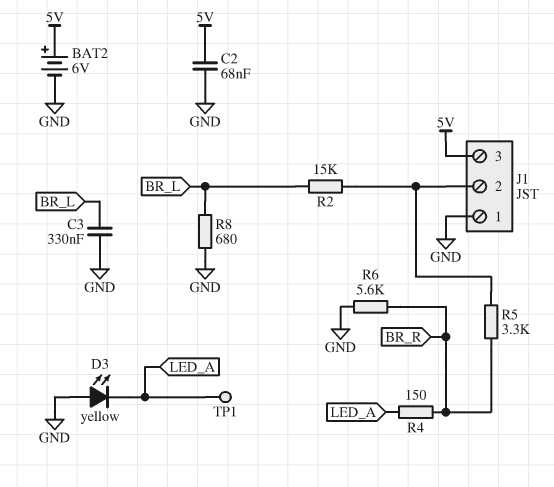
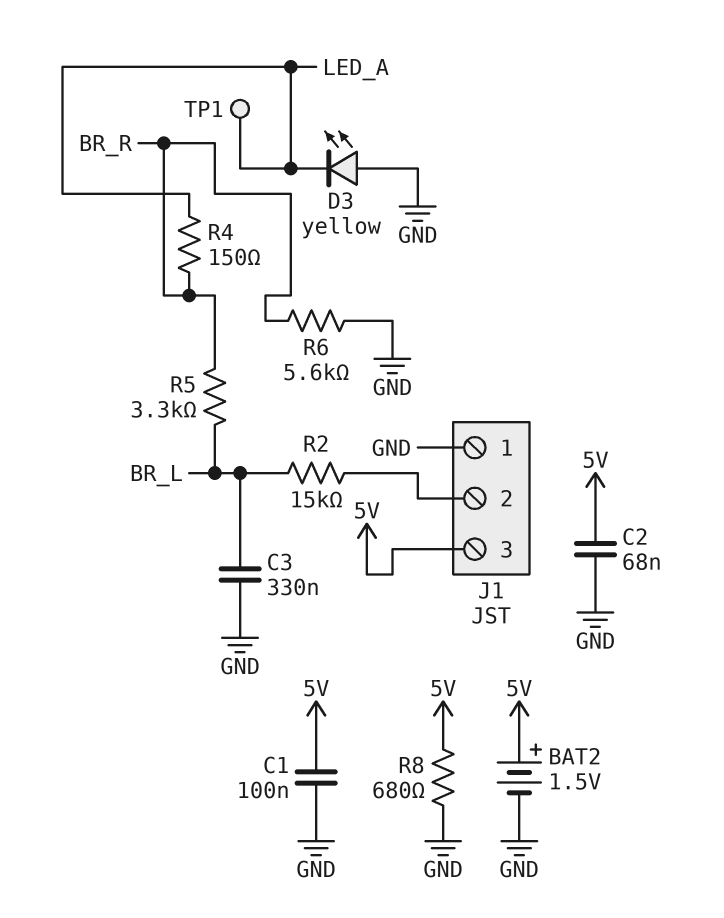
BAT2: 6V (plus 5V, minus GND) -> 1.5V (plus 5V, minus GND)
C1: none -> 100nF (5V, GND)
R5: 3.3k (BR_R, J1/2) -> 3.3k (BR_L, BR_R)
R8: 680 (BR_L, GND) -> 680 (5V, GND)

